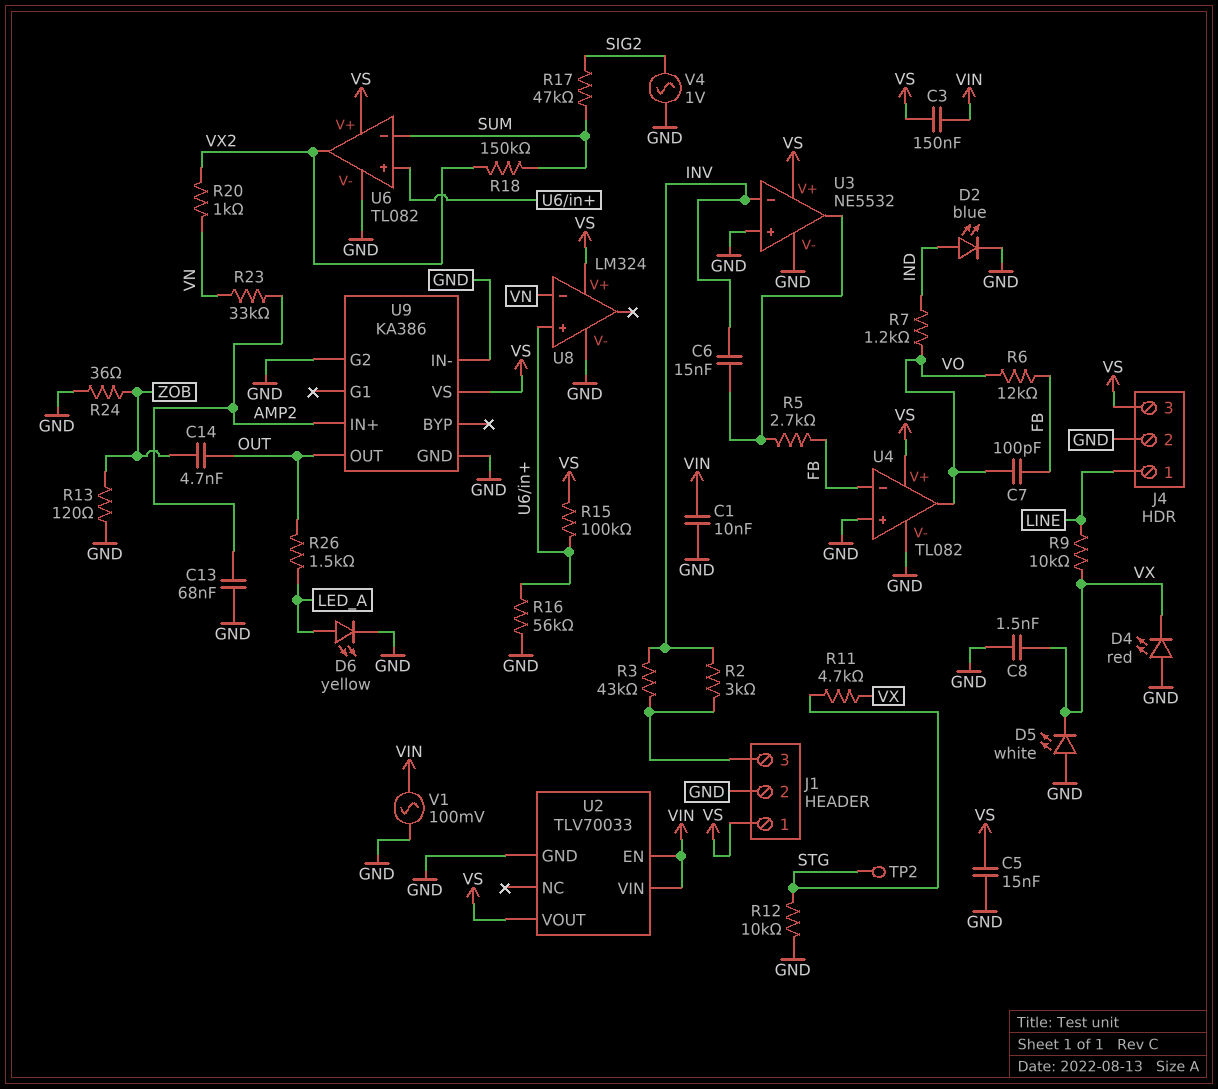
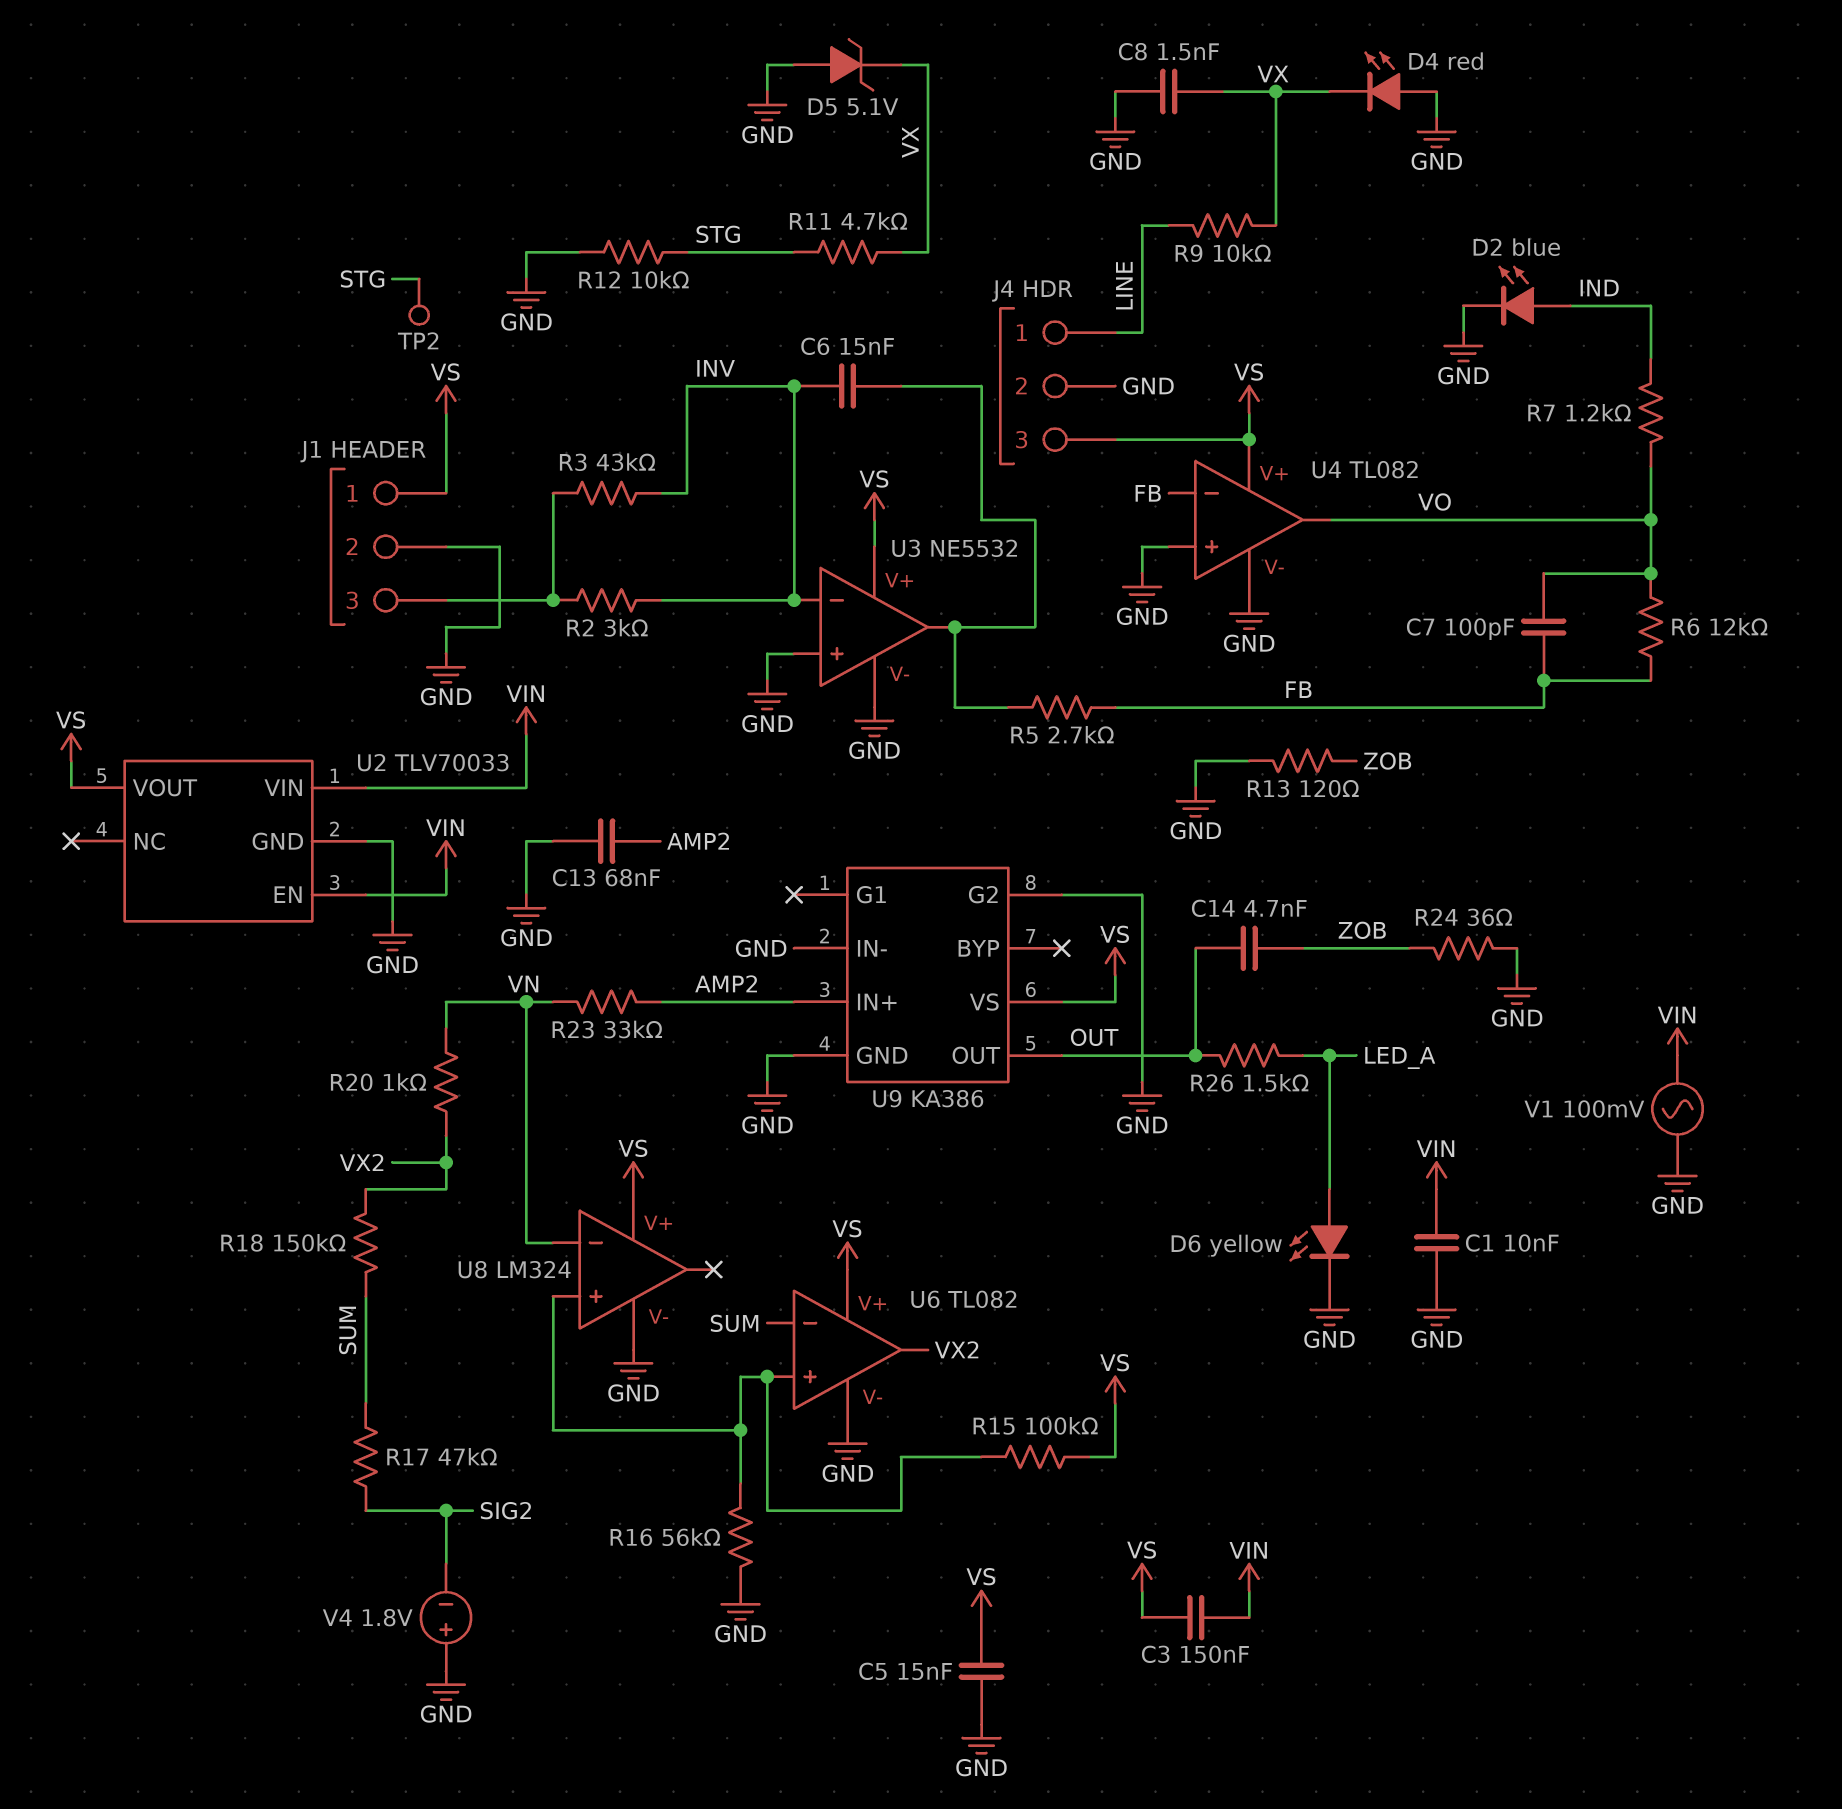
D5: LED white (A GND, K VX) -> zener 5.1V (A GND, K VX)
V4: AC 1V (GND, SIG2) -> 1.8V (plus GND, minus SIG2)

